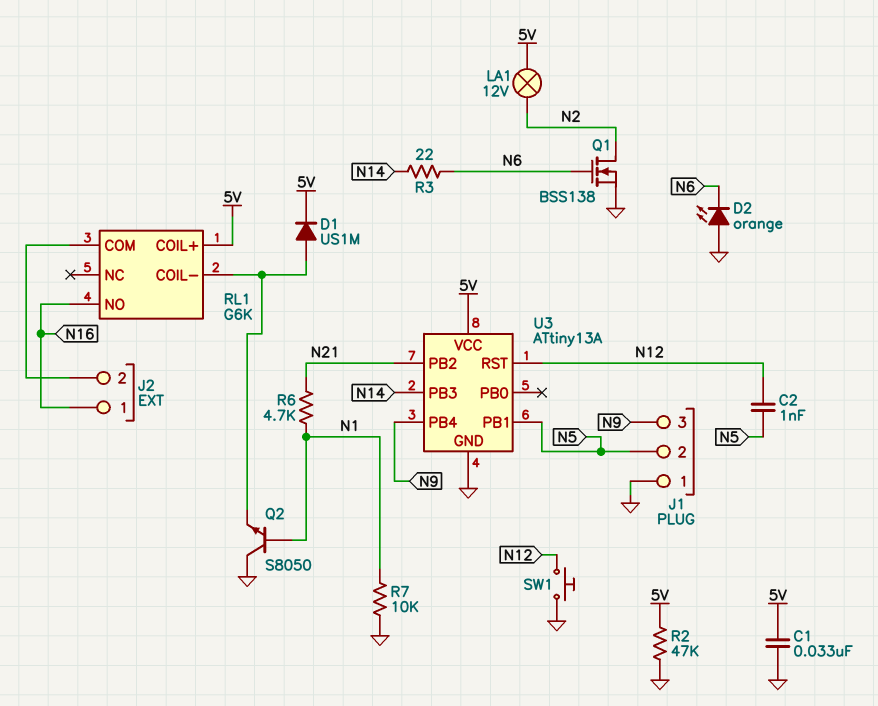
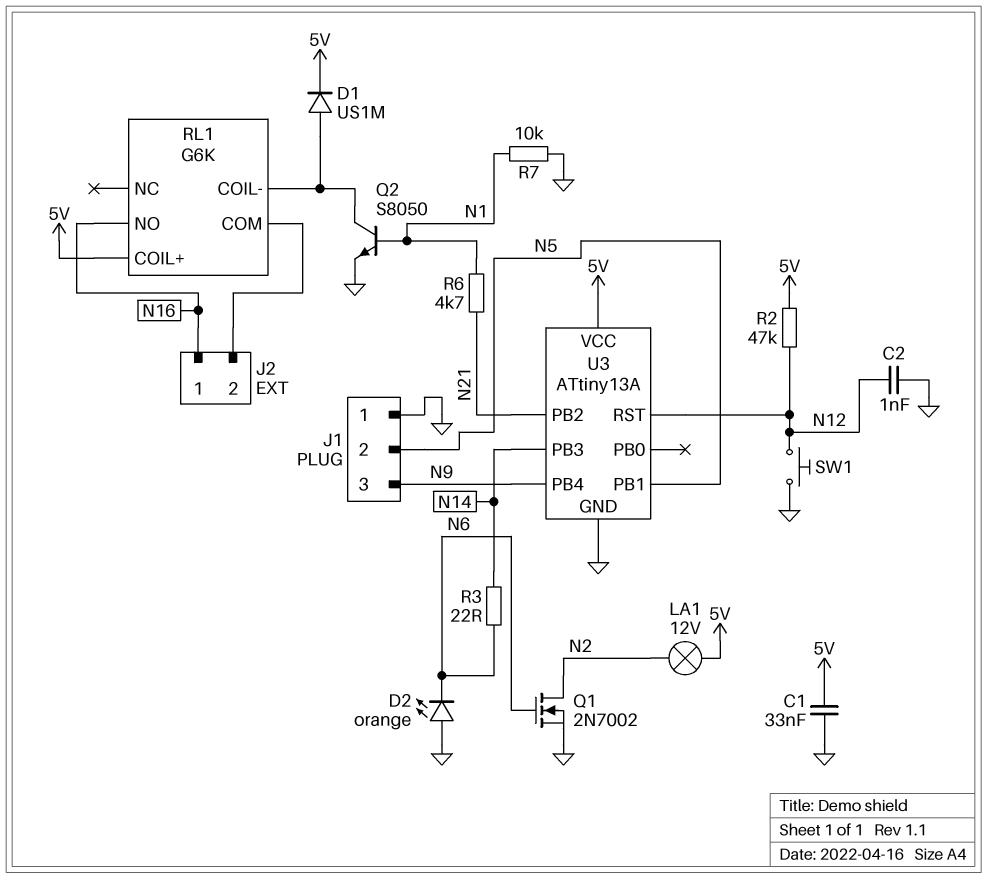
C2: 1nF (N5, N12) -> 1nF (GND, N12)
Q1: NMOS BSS138 (G N6, D N2, S GND) -> NMOS 2N7002 (G N6, D N2, S GND)
Q2: NPN S8050 (B N1, C GND, E RL1/COIL-) -> NPN S8050 (B N1, C RL1/COIL-, E GND)
R2: 47k (5V, GND) -> 47k (5V, N12)

